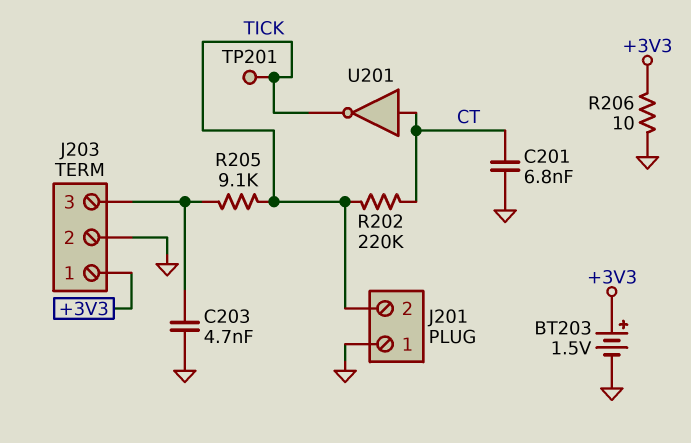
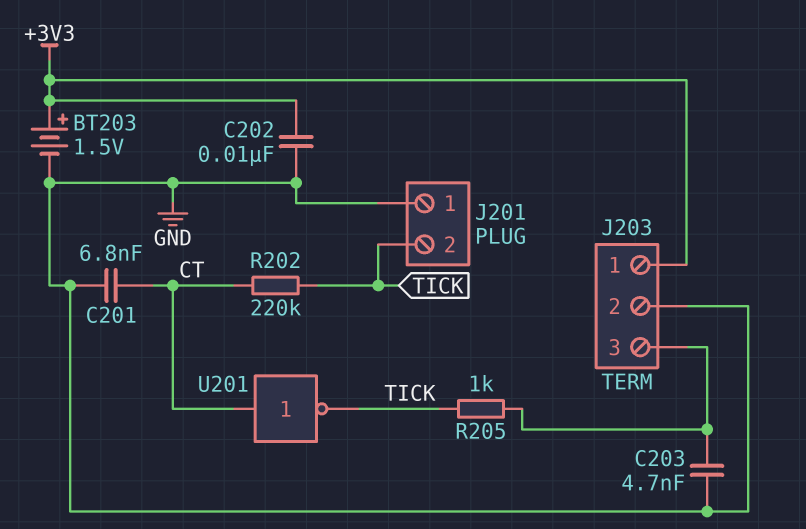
C202: none -> 10nF (+3V3, GND)
R205: 9.1k (J203/3, TICK) -> 1k (J203/3, TICK)
R206: 10 (+3V3, GND) -> none
TP201: test point (TICK) -> none

